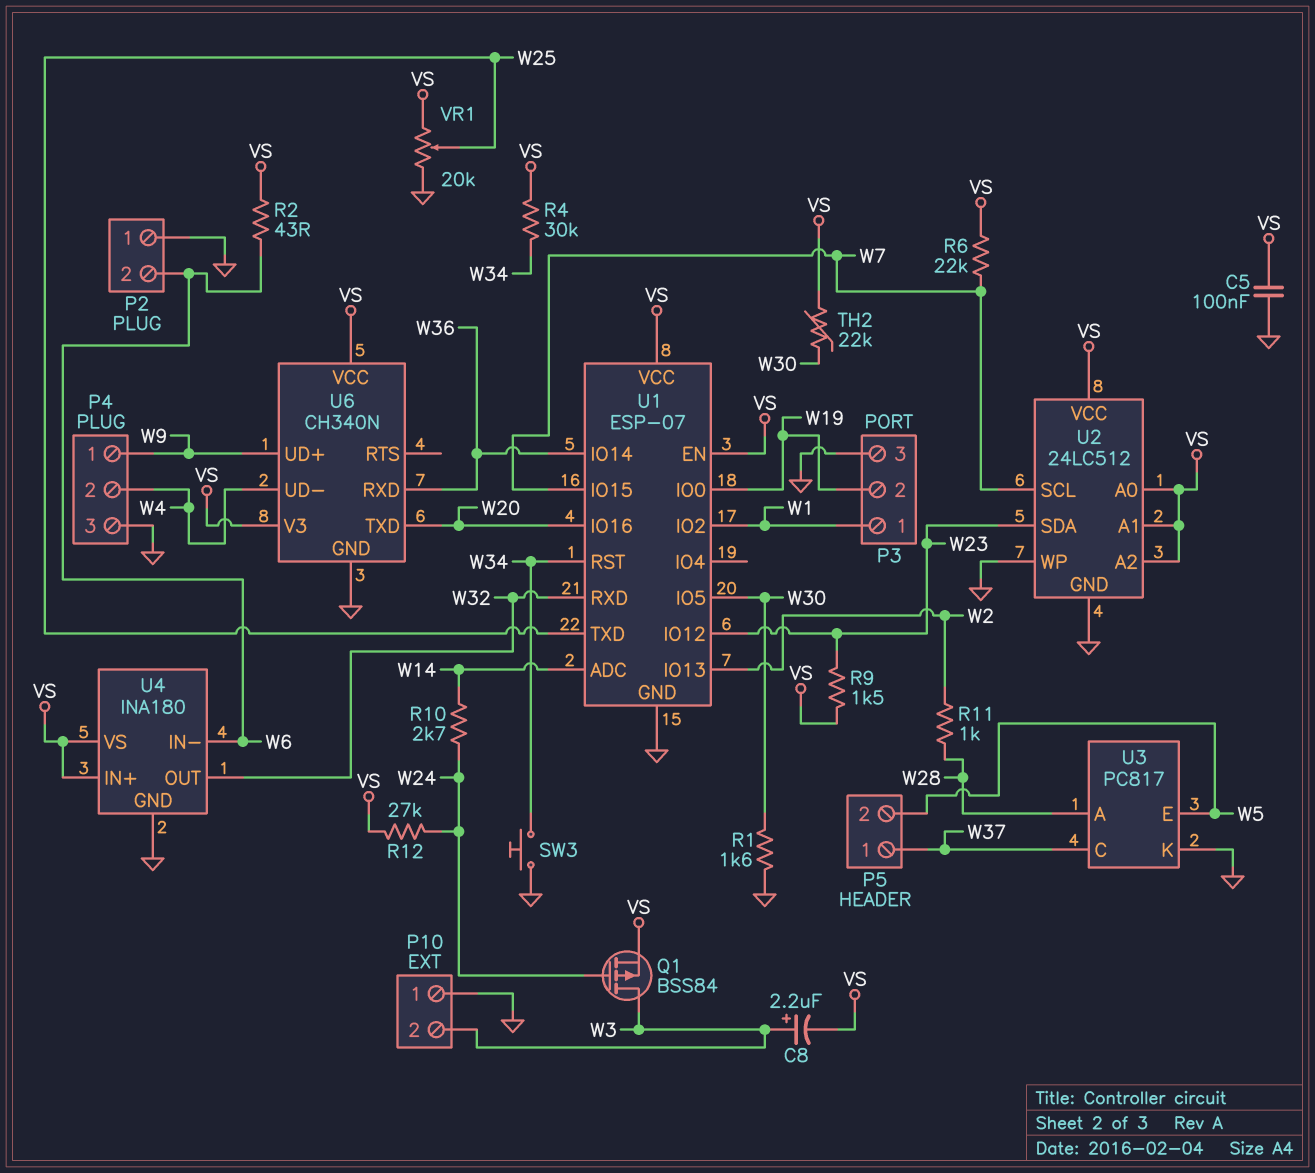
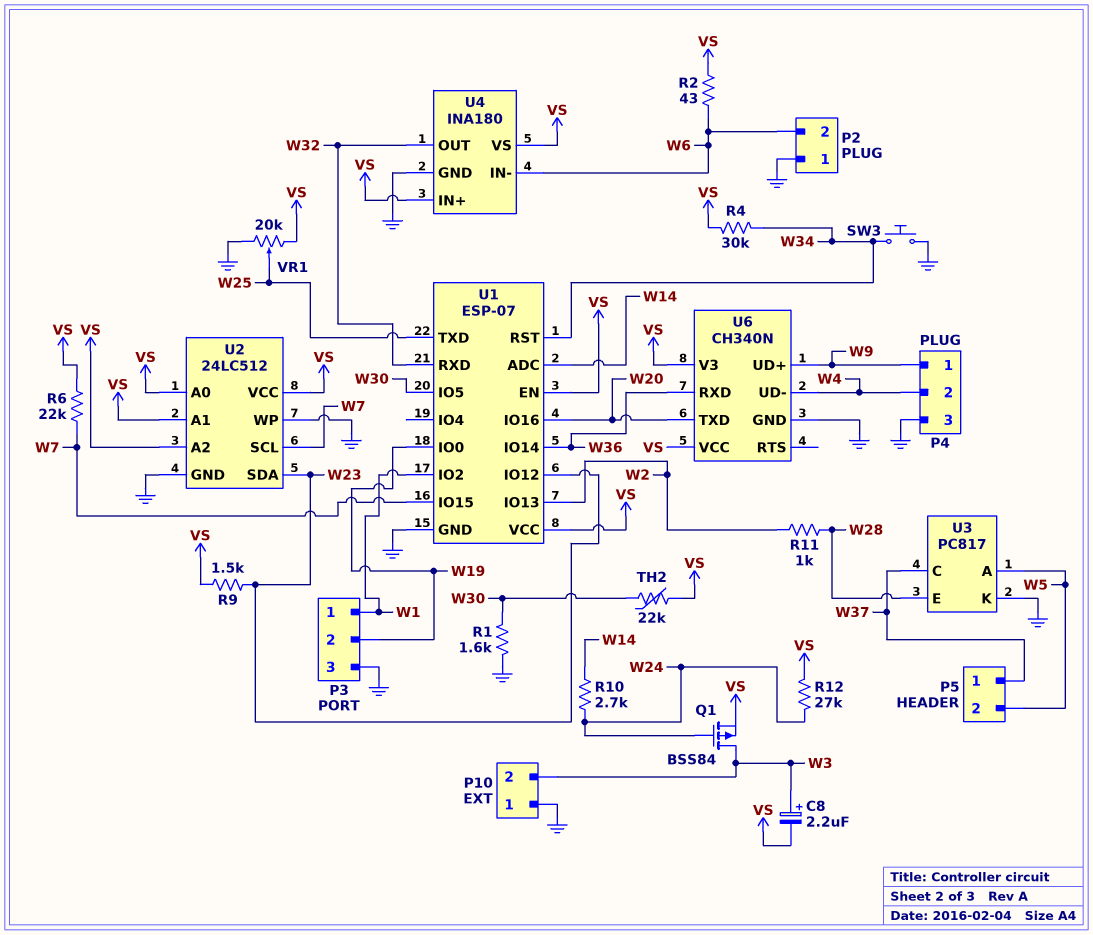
C5: 100nF (GND, VS) -> none
U3 pin A: W28 -> W5
U3 pin E: W5 -> W28

